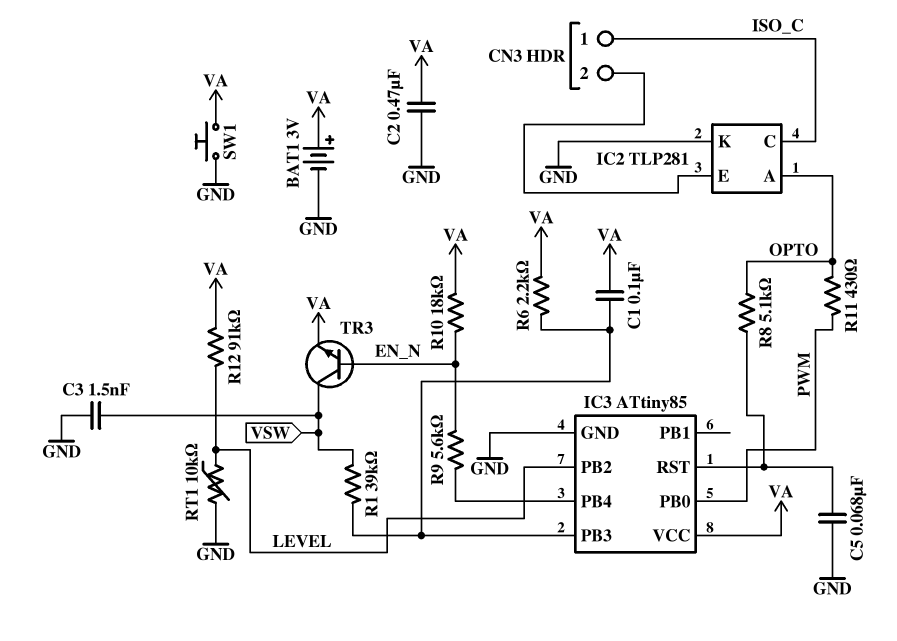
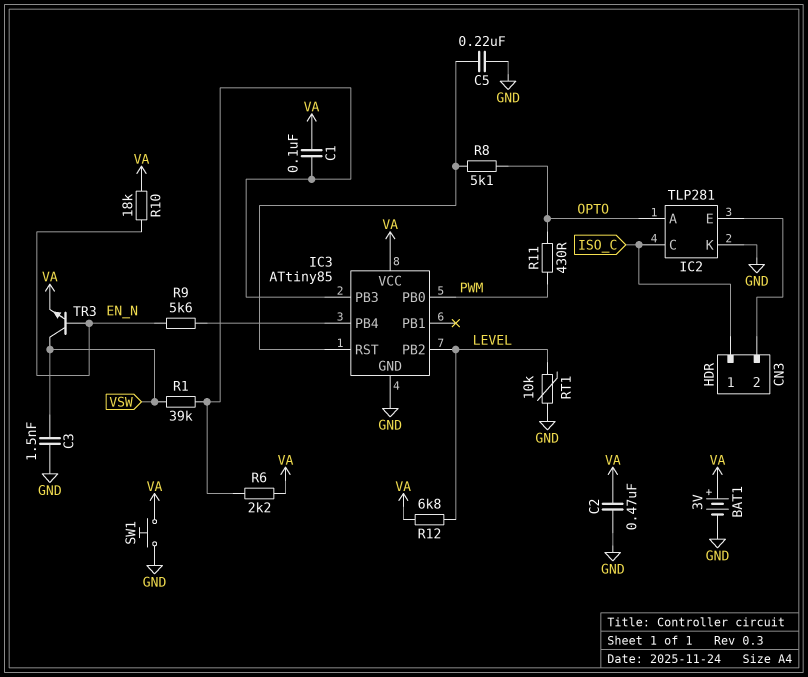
C5: 68nF (GND, IC3/RST) -> 220nF (GND, IC3/RST)
R12: 91k (LEVEL, VA) -> 6.8k (LEVEL, VA)

